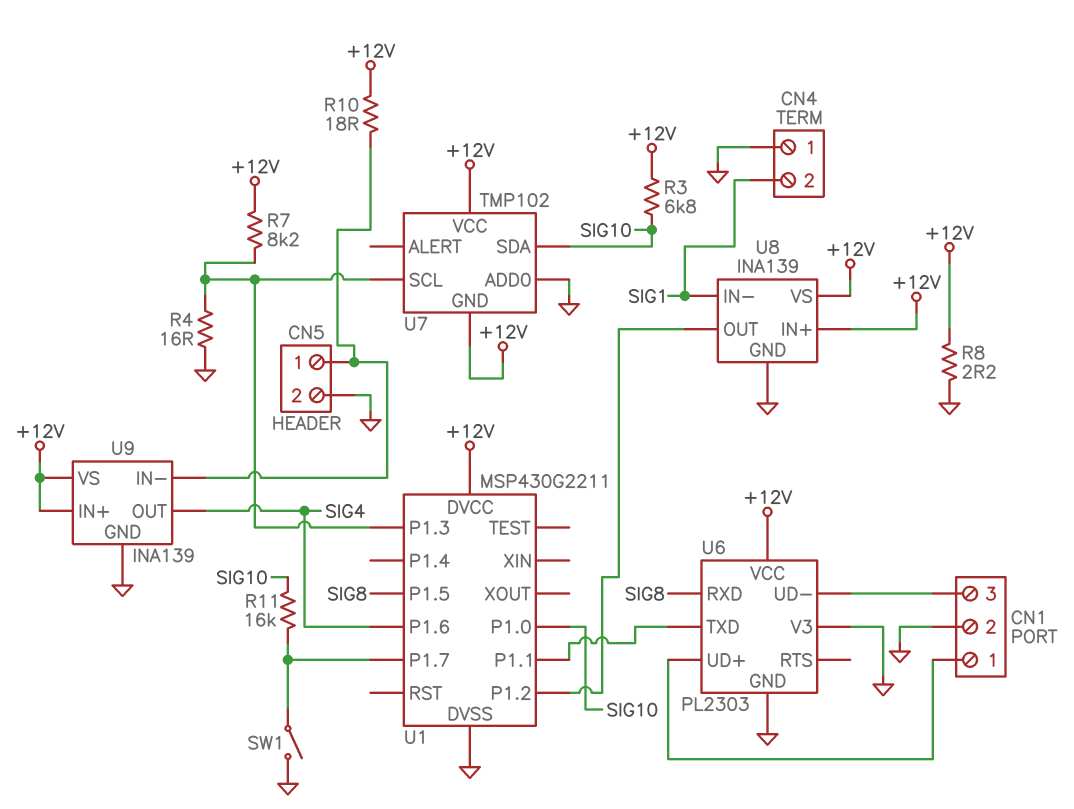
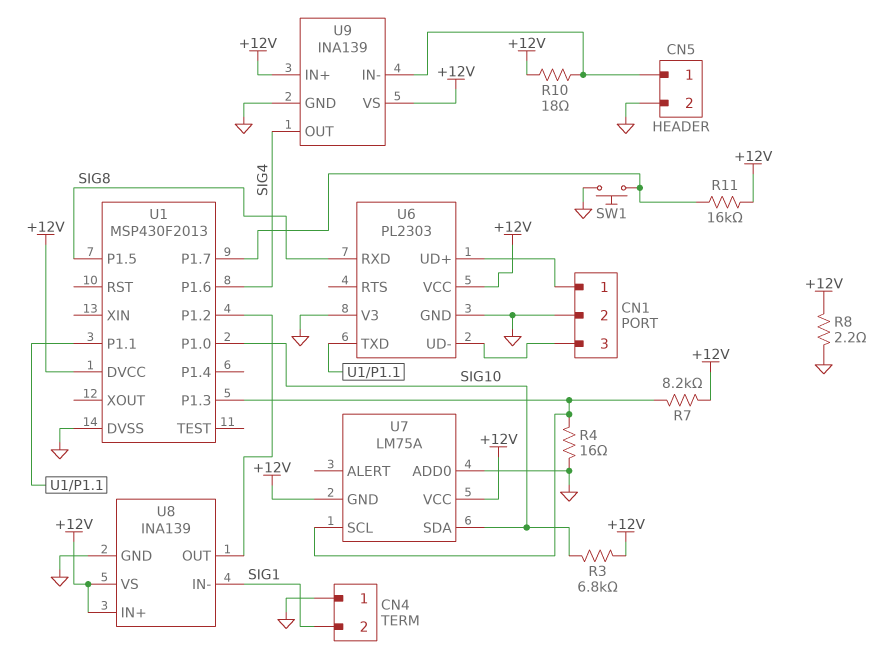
R11: 16k (SIG10, U1/P1.7) -> 16k (+12V, U1/P1.7)
SW1: switch (GND, U1/P1.7) -> button (GND, U1/P1.7)
U1: MSP430G2211 -> MSP430F2013
U7: TMP102 -> LM75A

